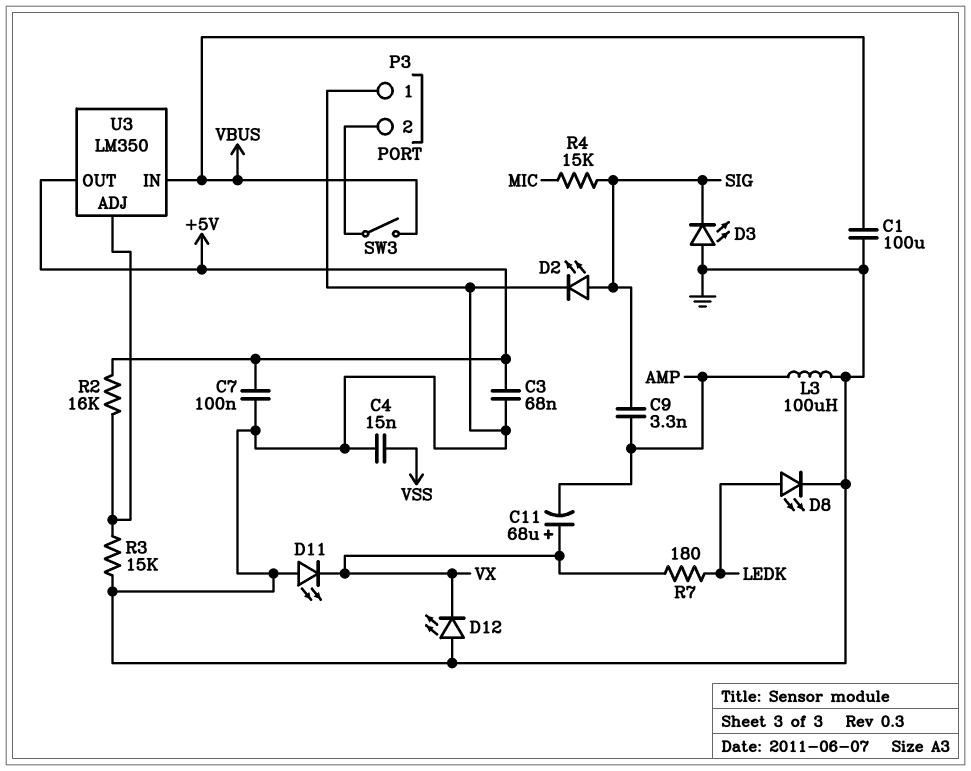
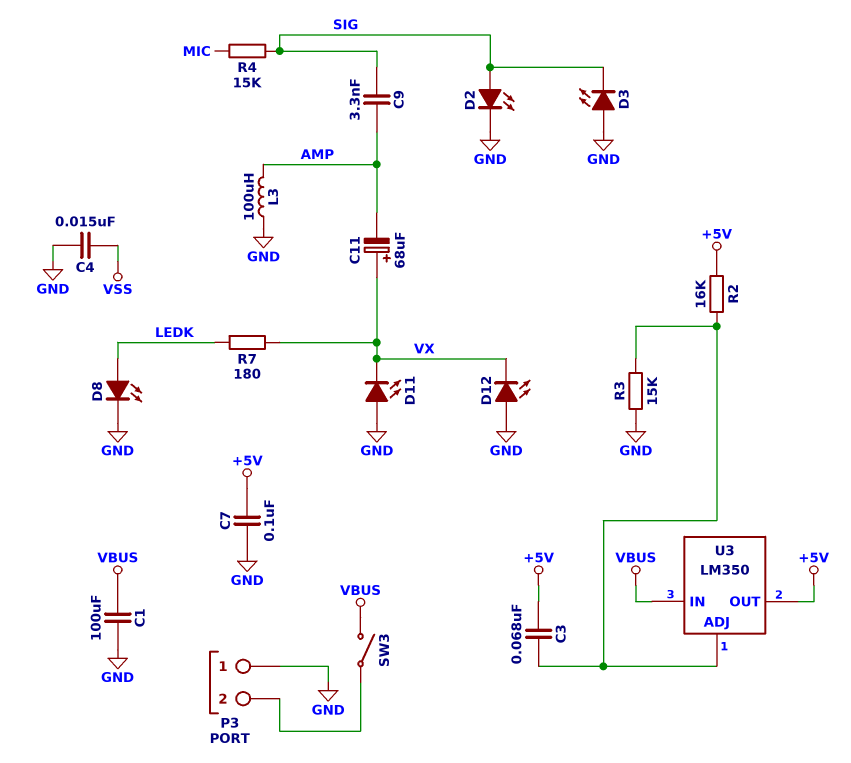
C3: 68nF (+5V, GND) -> 68nF (+5V, U3/ADJ)

